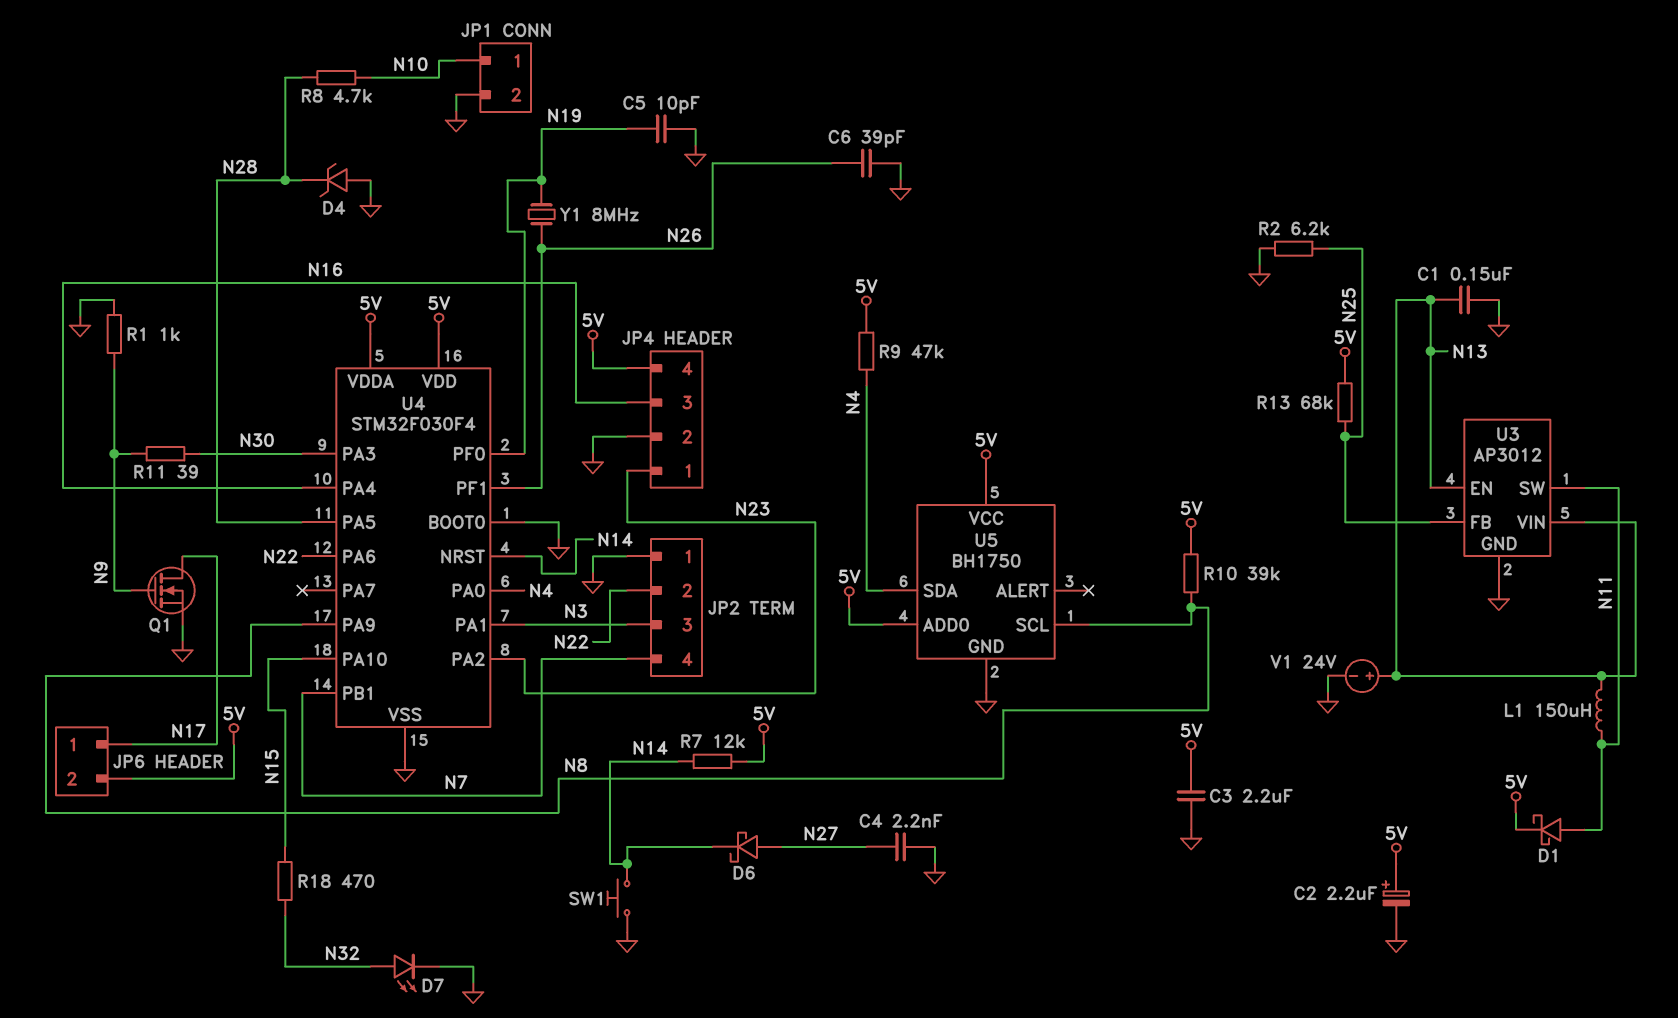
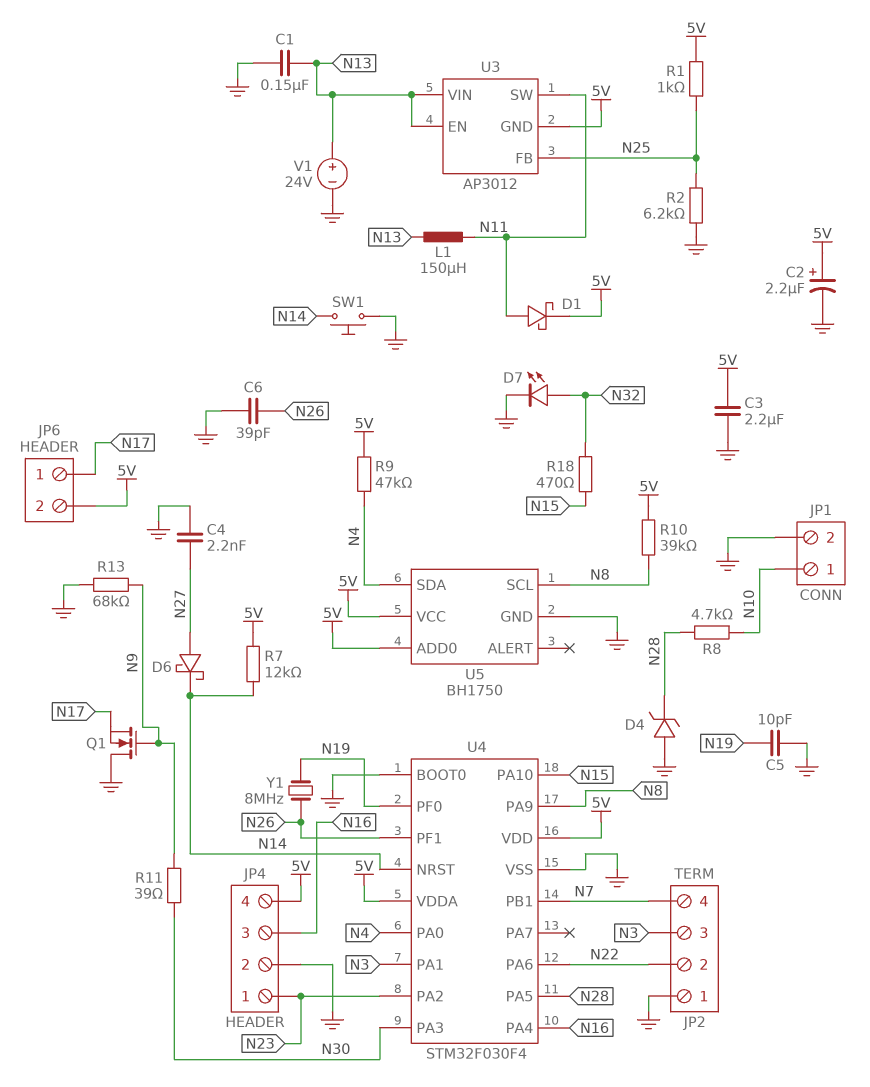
Q1: NMOS (G N9, D N17, S GND) -> NMOS (G N9, D GND, S N17)
R1: 1k (GND, N9) -> 1k (5V, N25)
R13: 68k (5V, N25) -> 68k (GND, N9)
U3 pin GND: GND -> 5V

